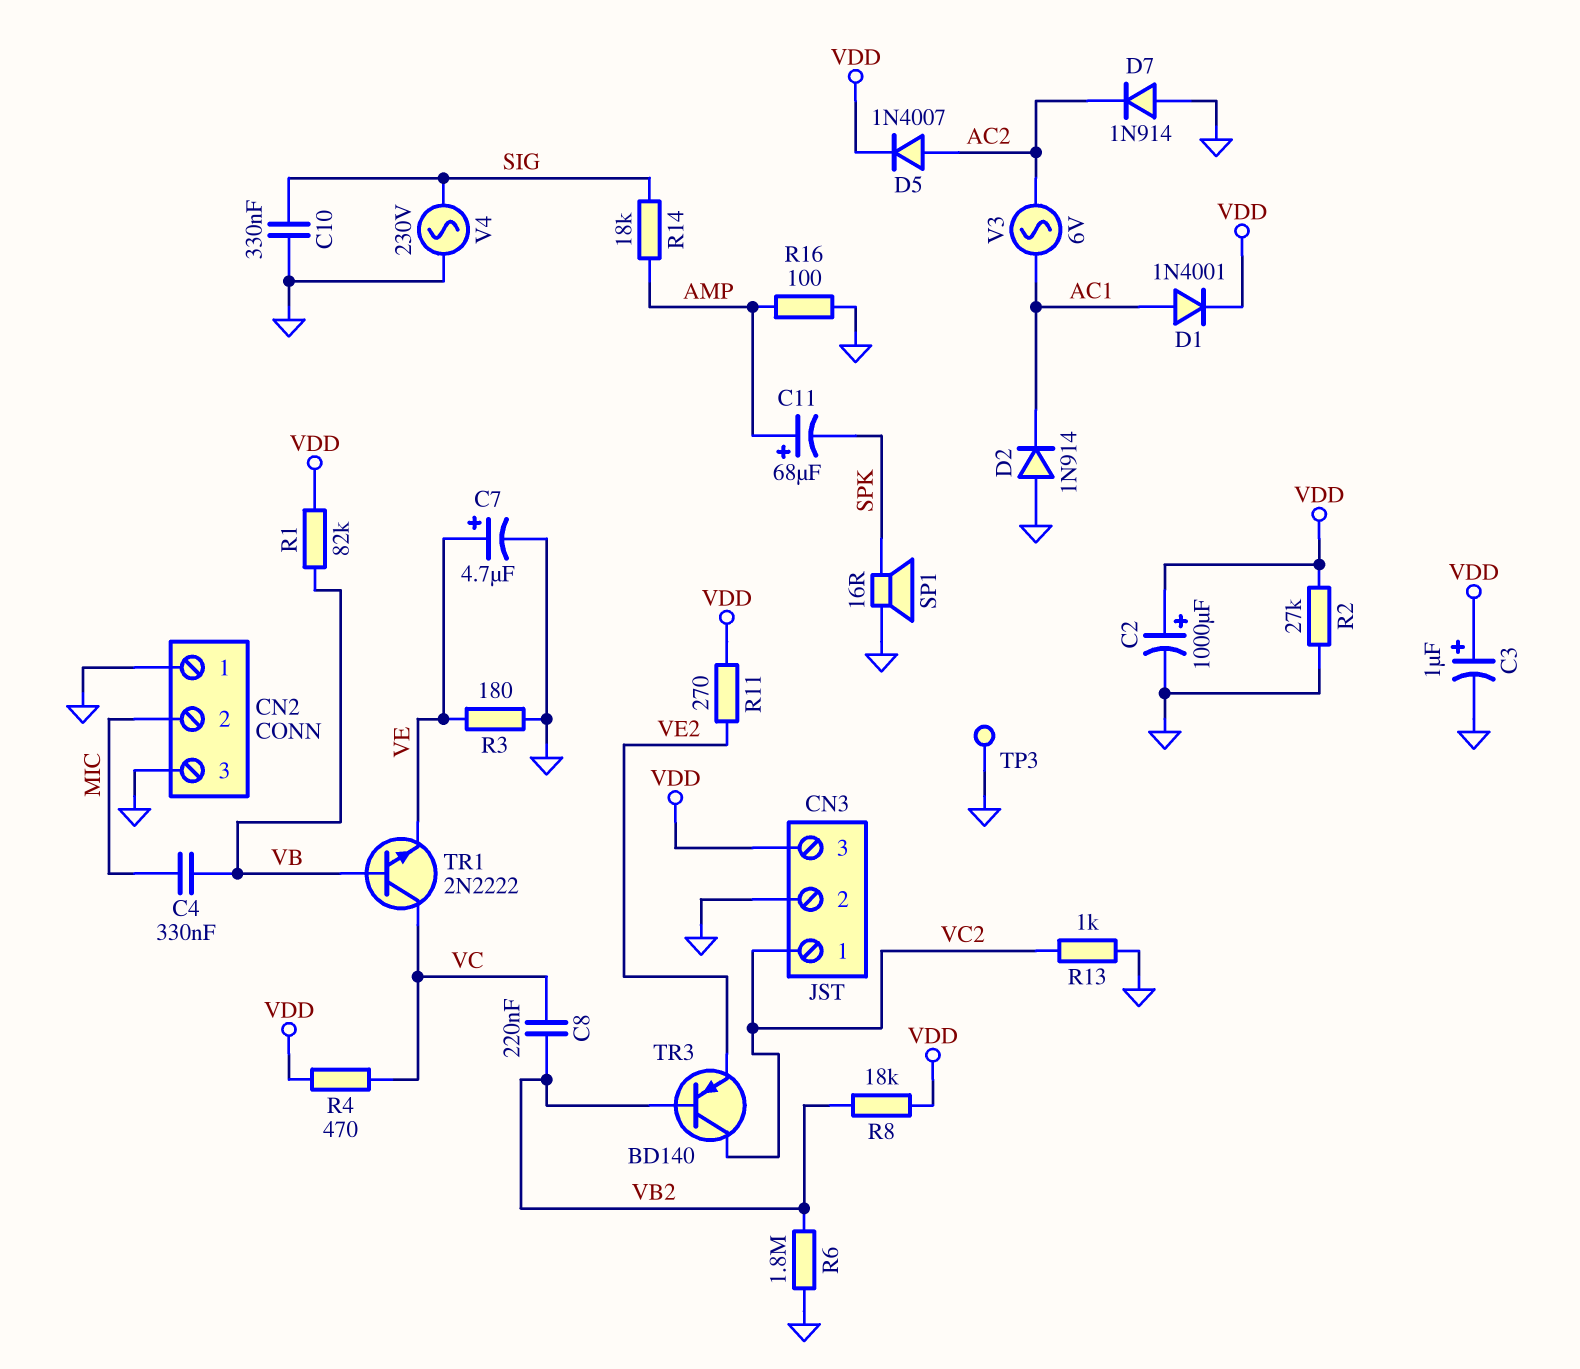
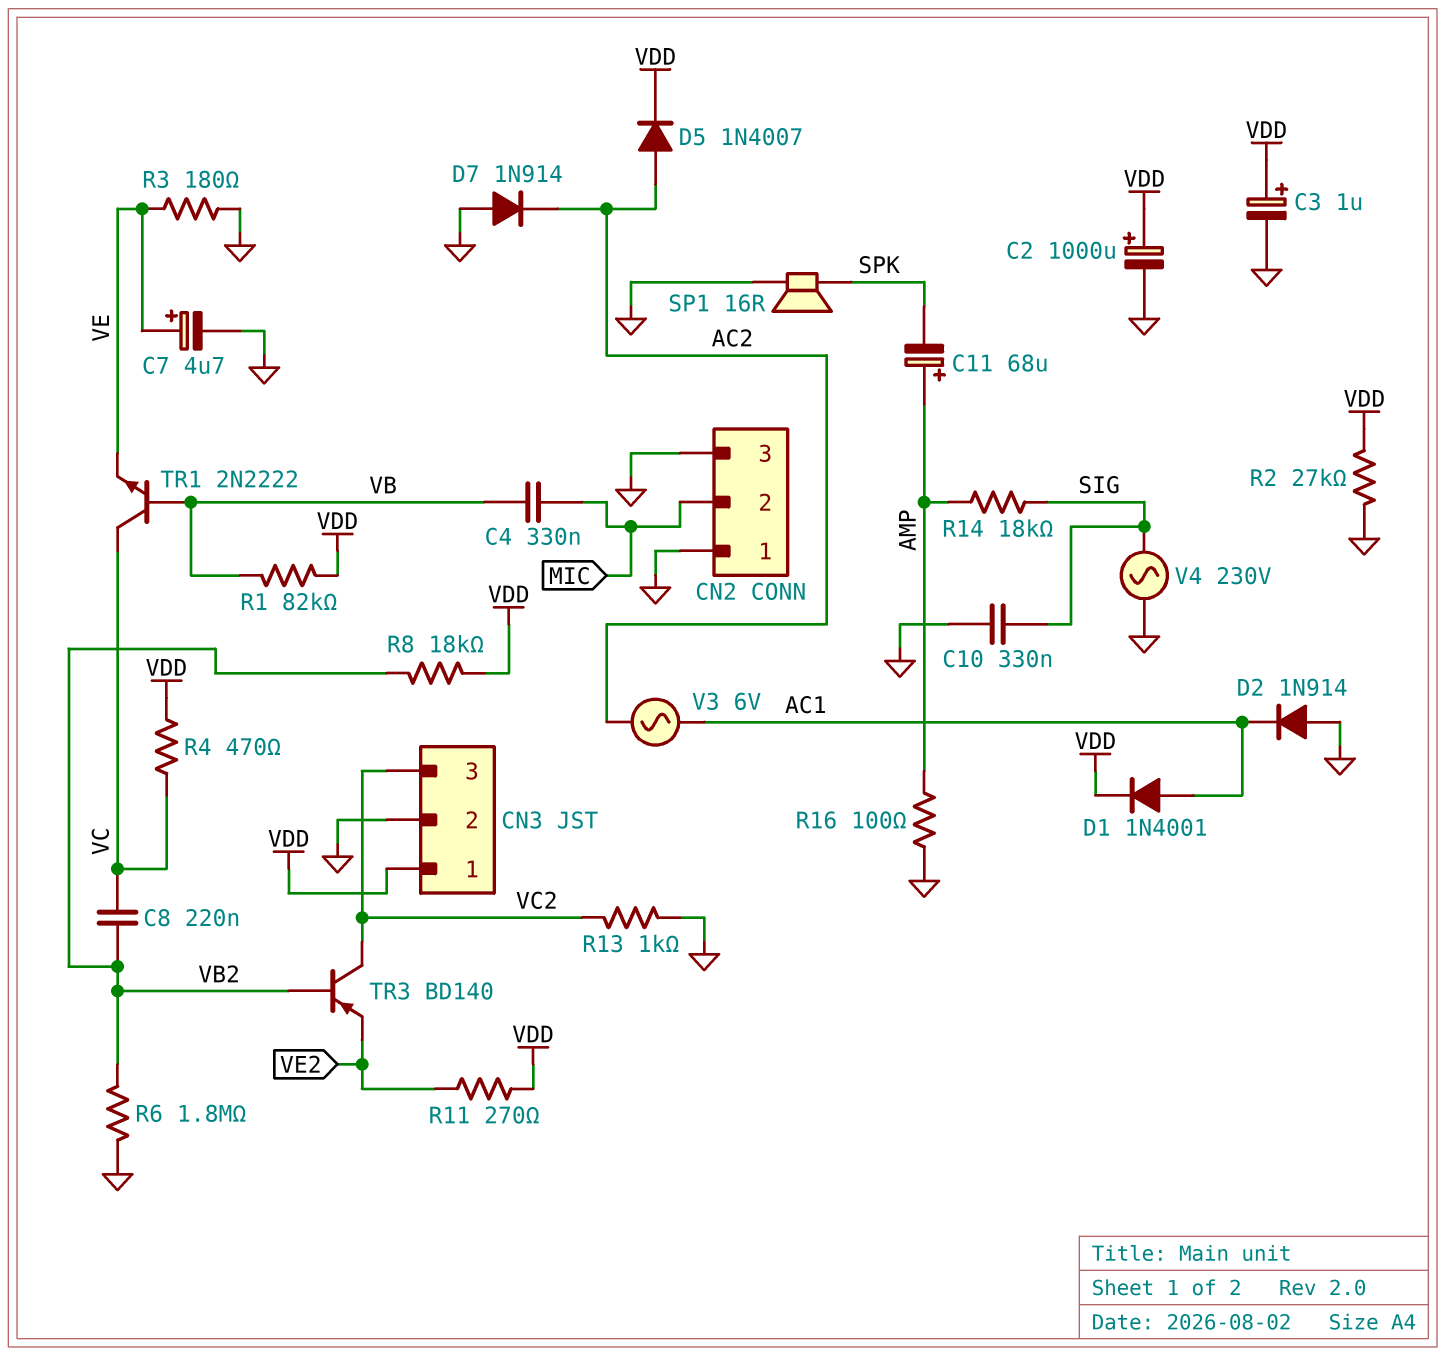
CN3 pin 1: VC2 -> VDD
CN3 pin 3: VDD -> VC2
TP3: test point (GND) -> none

